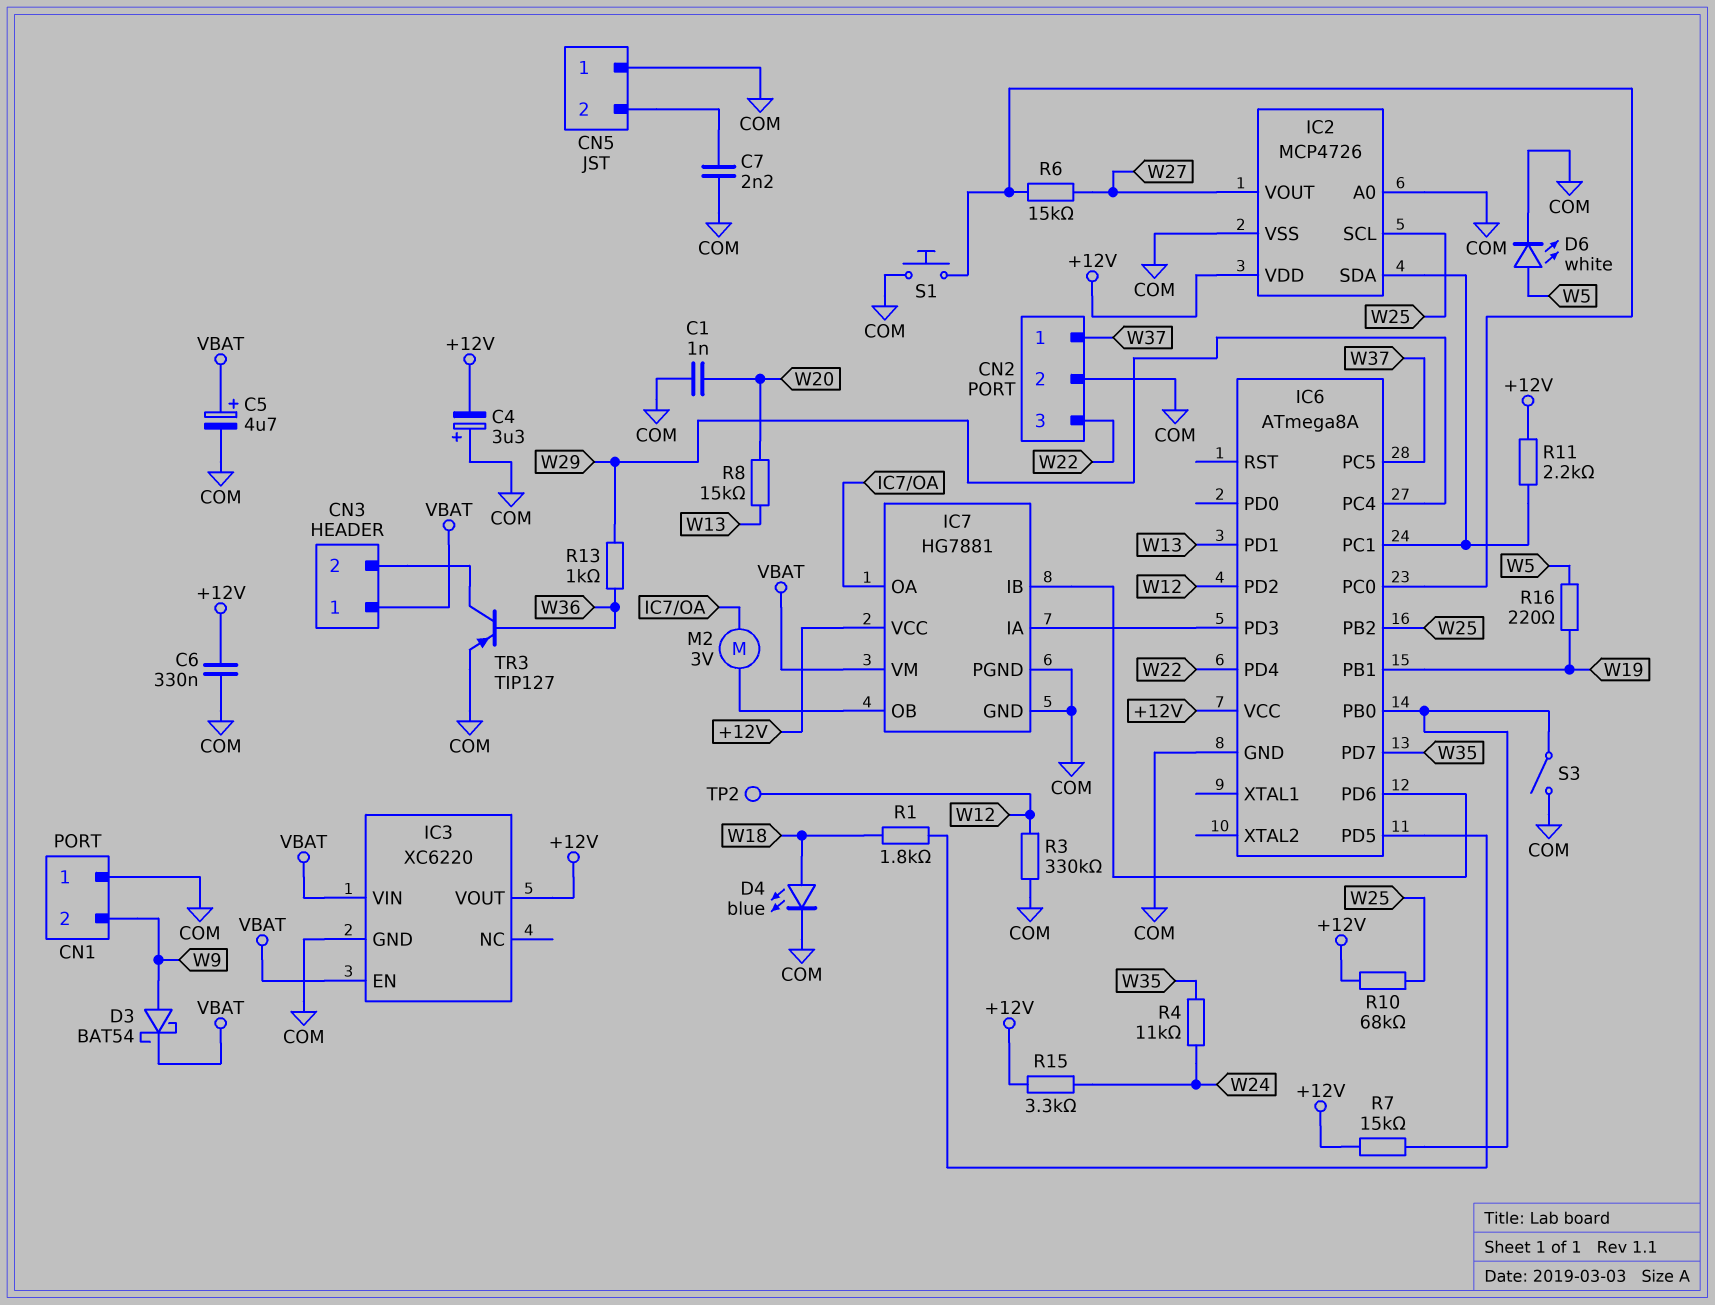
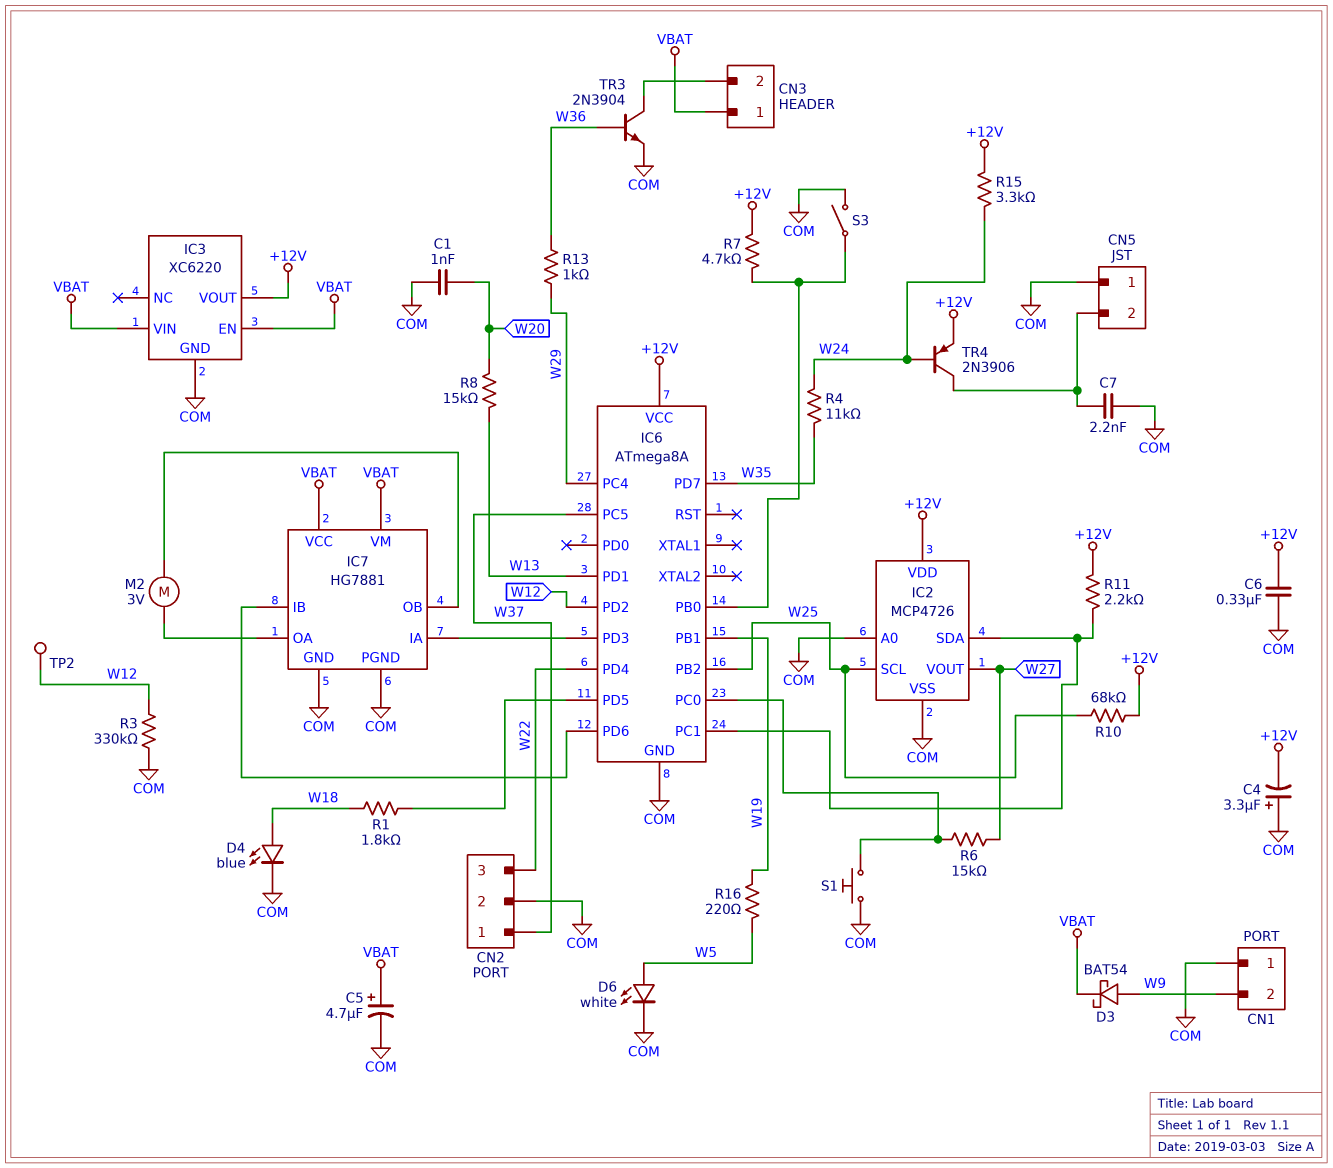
IC7 pin VCC: +12V -> VBAT
R7: 15k (+12V, IC6/PB0) -> 4.7k (+12V, IC6/PB0)
TR3: PNP TIP127 (B W36, C CN3/2, E COM) -> NPN 2N3904 (B W36, C CN3/2, E COM)
TR4: none -> PNP 2N3906 (B W24, C CN5/2, E +12V)

